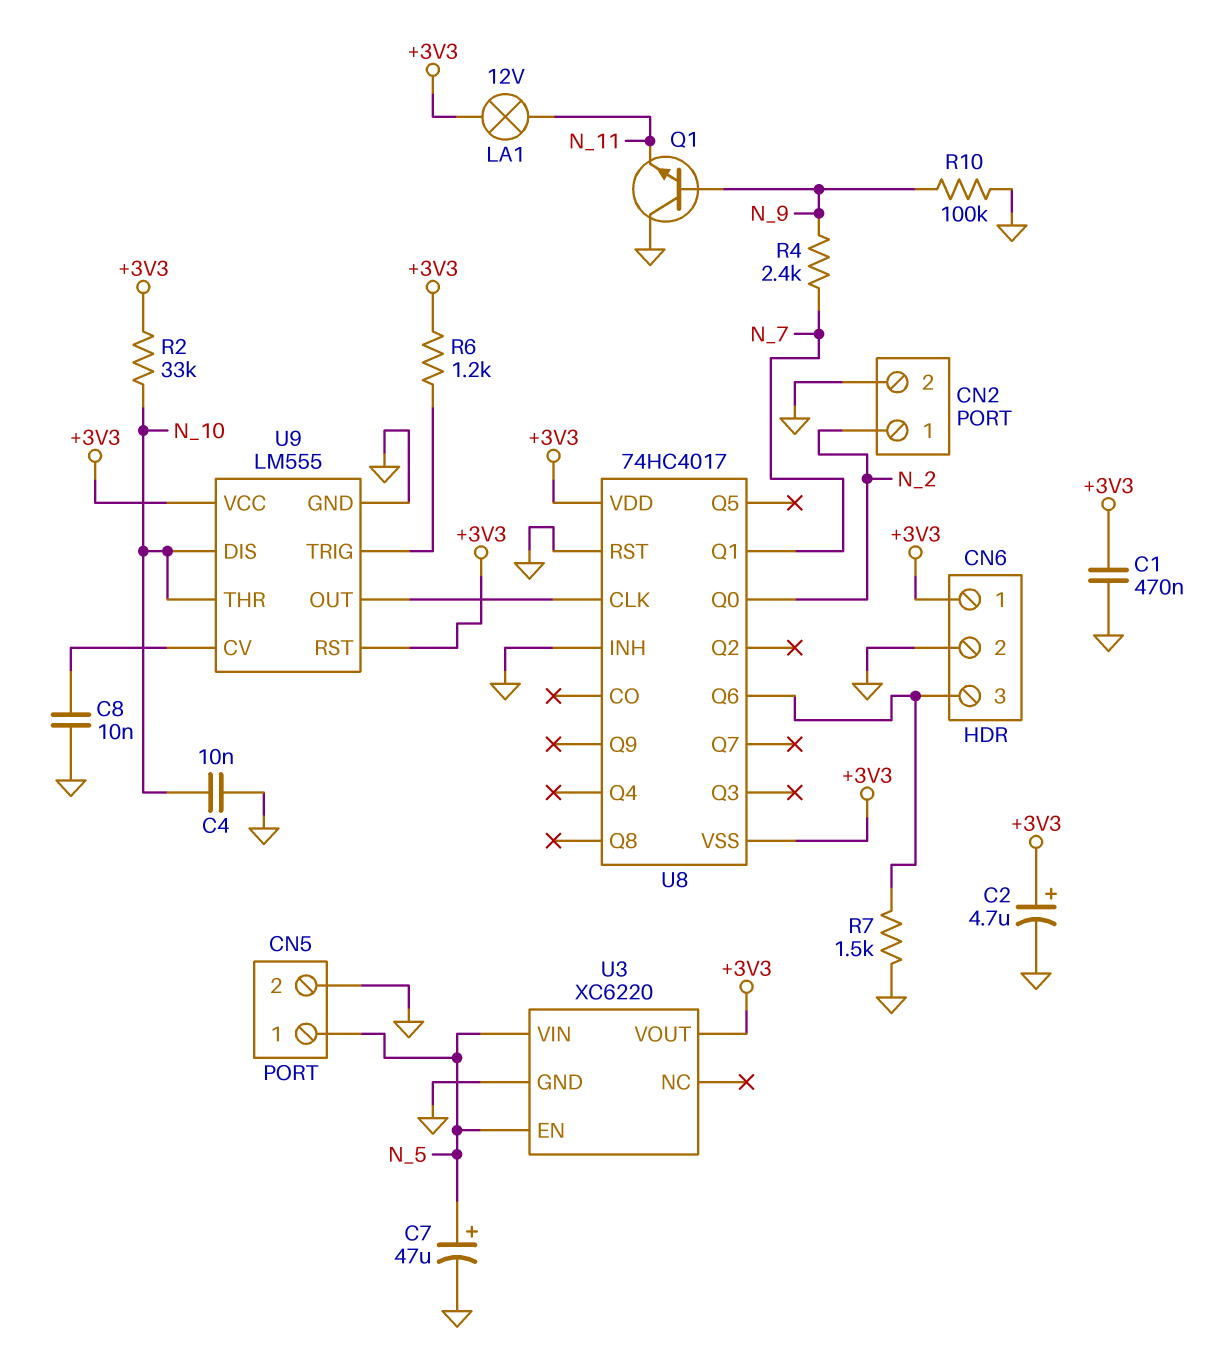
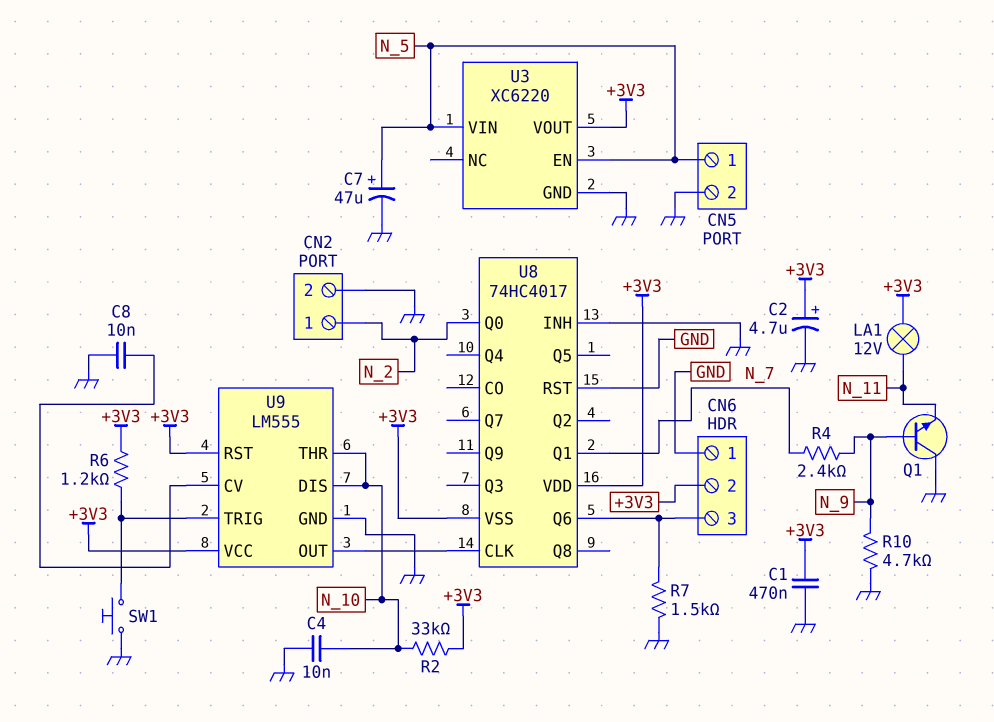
CN6 pin 1: +3V3 -> GND
CN6 pin 2: GND -> +3V3
R10: 100k (GND, N_9) -> 4.7k (GND, N_9)
SW1: none -> button (GND, U9/TRIG)

